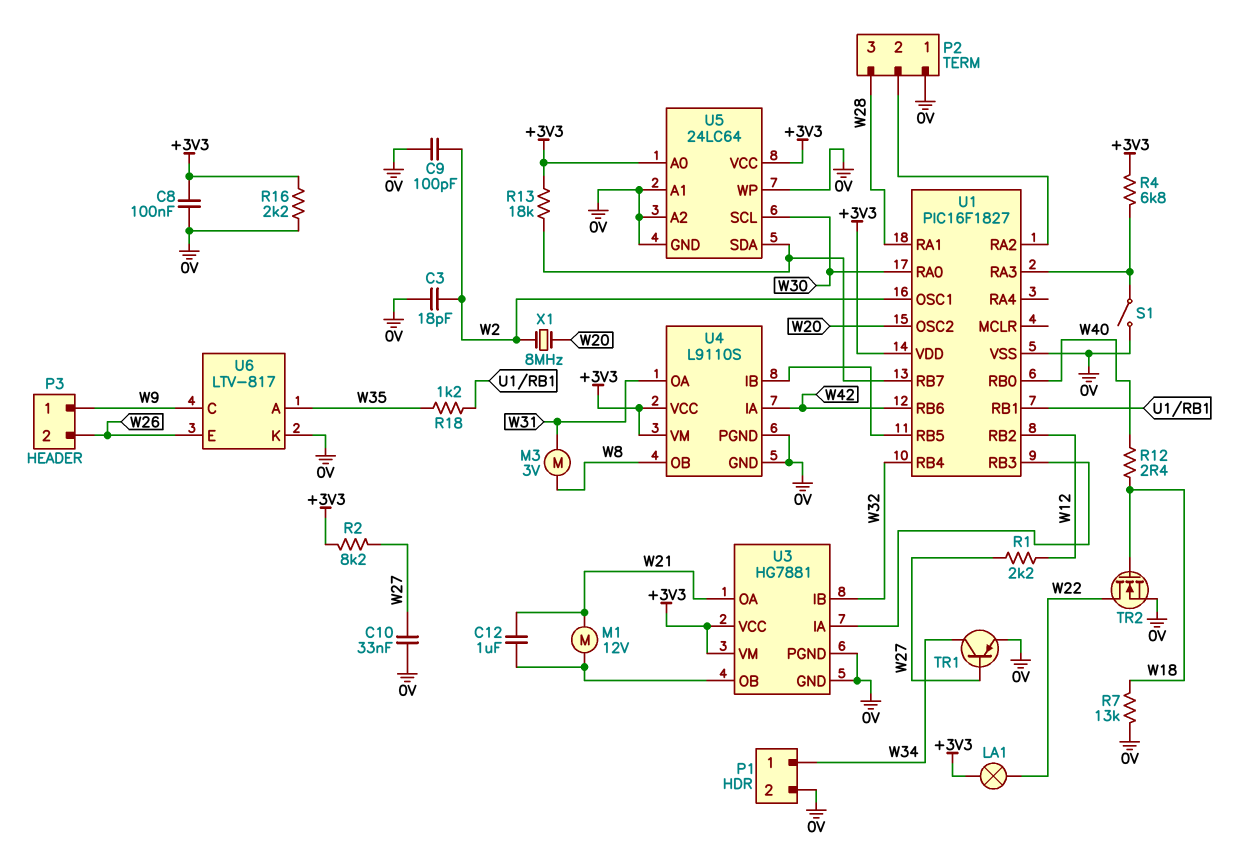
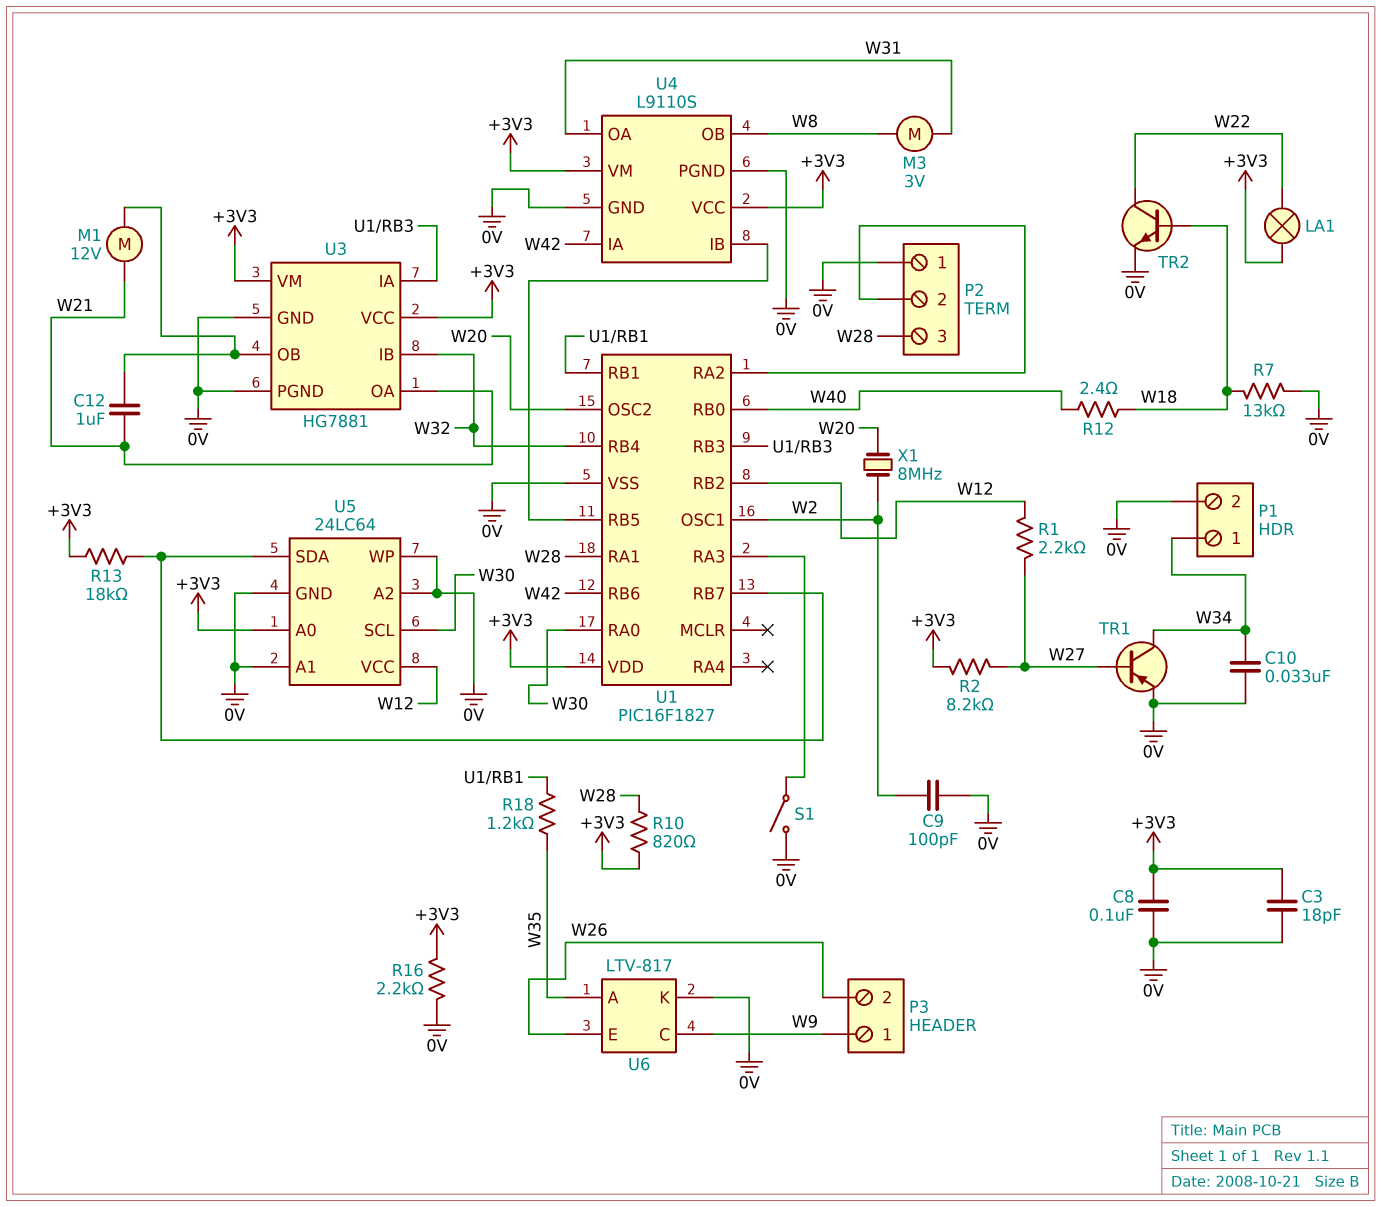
C3: 18pF (0V, W2) -> 18pF (+3V3, 0V)
C10: 33nF (0V, W27) -> 33nF (0V, W34)
R4: 6.8k (+3V3, U1/RA3) -> none
R10: none -> 820 (+3V3, W28)
TR2: NMOS (G W18, D W22, S 0V) -> NPN (B W18, C W22, E 0V)
U5 pin VCC: +3V3 -> W12

